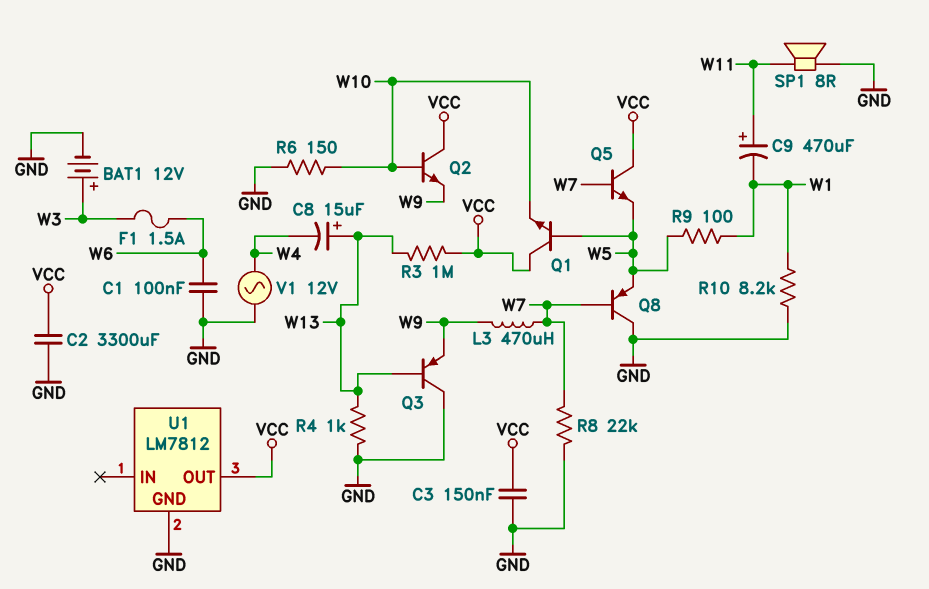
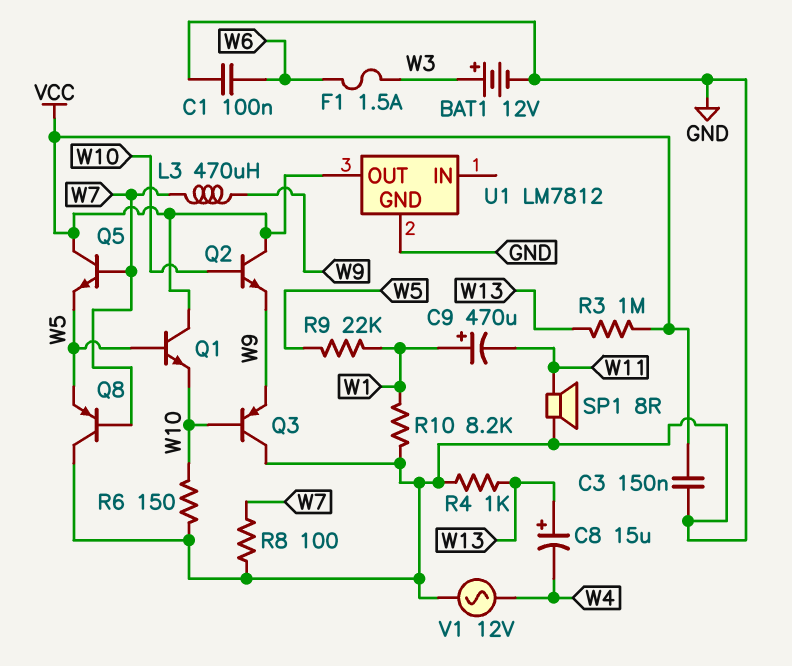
C2: 3300uF (GND, VCC) -> none
C9: 470uF (plus W11, minus W1) -> 470uF (plus W1, minus W11)
Q3: PNP (B W13, C GND, E W9) -> PNP (B W10, C GND, E W9)
R8: 22k (GND, W7) -> 100 (GND, W7)
R9: 100 (W1, W5) -> 22k (W1, W5)

